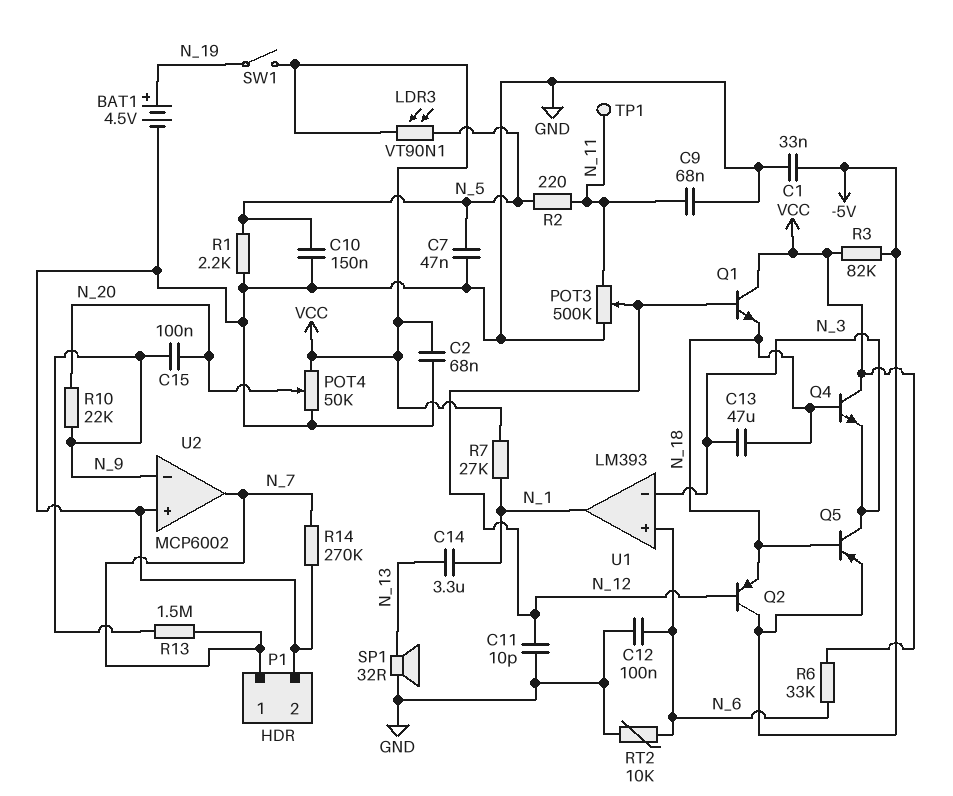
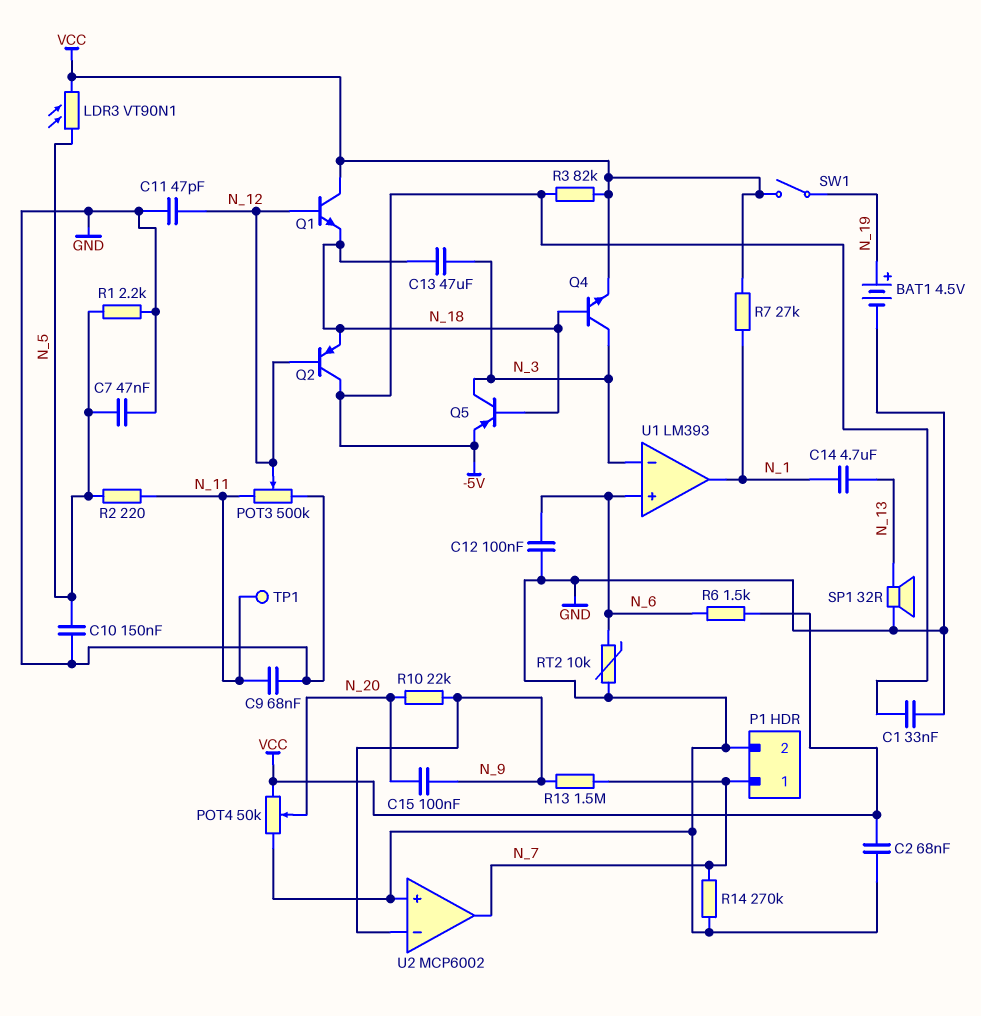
C11: 10pF (GND, N_12) -> 47pF (GND, N_12)
C14: 3.3uF (N_1, N_13) -> 4.7uF (N_1, N_13)
Q4: NPN (B N_18, C VCC, E N_3) -> NPN (B N_18, C N_3, E VCC)
R6: 33k (N_6, VCC) -> 1.5k (N_6, VCC)

